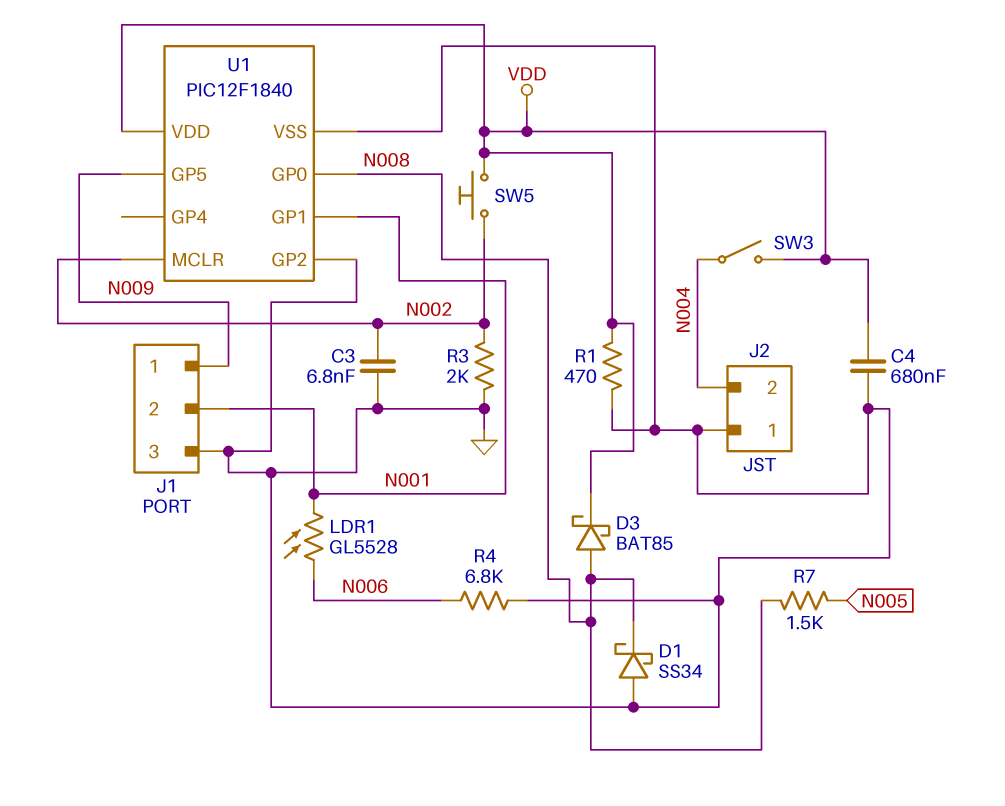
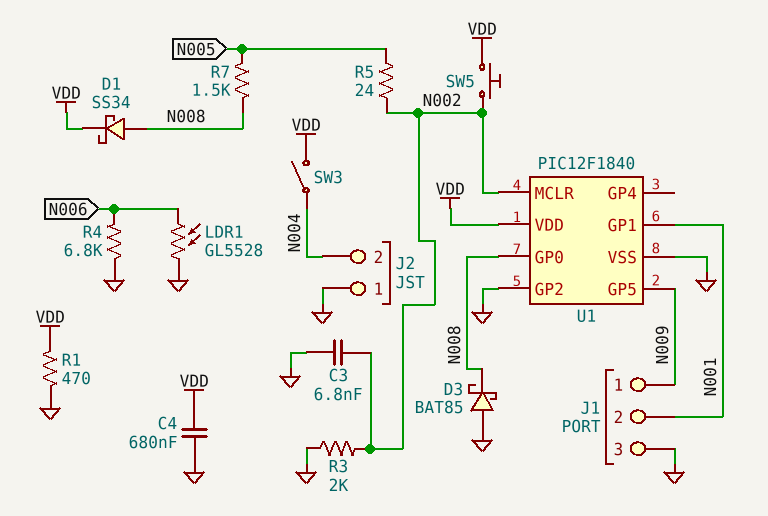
D1: schottky SS34 (A GND, K N008) -> schottky SS34 (A N008, K VDD)
D3: schottky BAT85 (A N008, K VDD) -> schottky BAT85 (A GND, K N008)
LDR1: GL5528 (N001, N006) -> GL5528 (GND, N006)
R5: none -> 24 (N002, N005)

